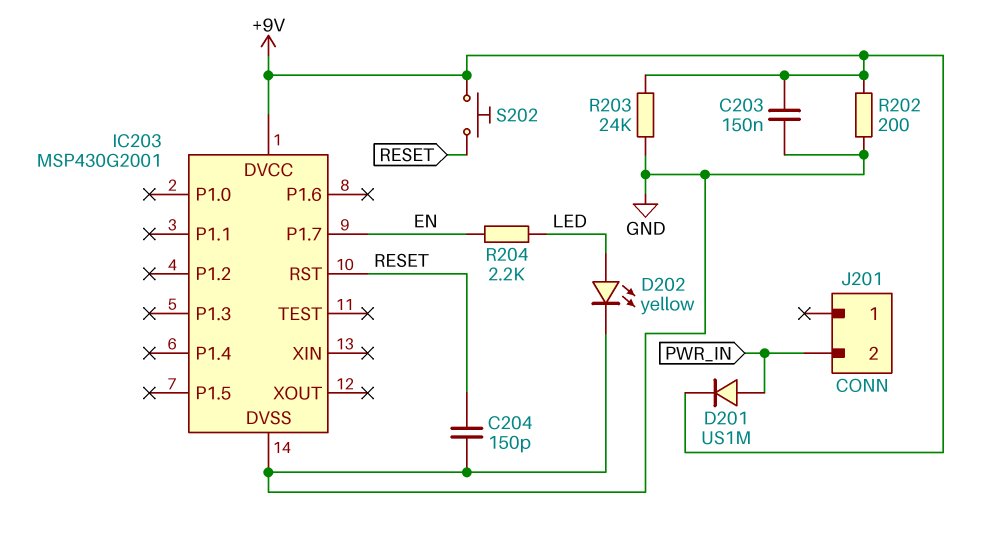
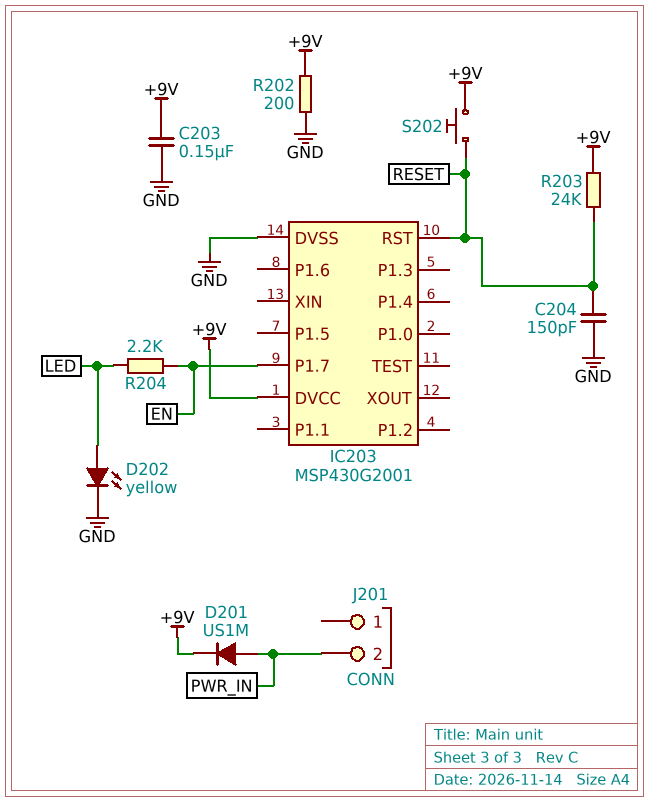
R203: 24k (+9V, GND) -> 24k (+9V, RESET)

